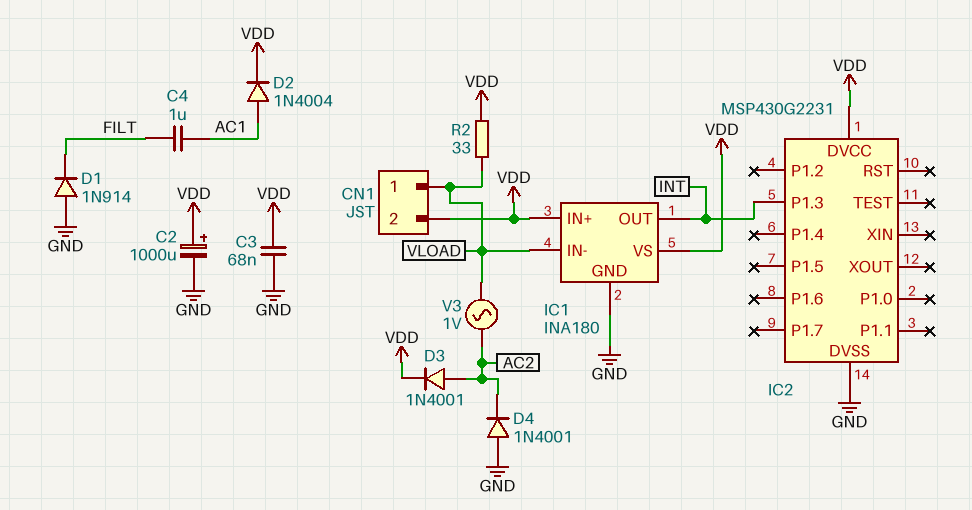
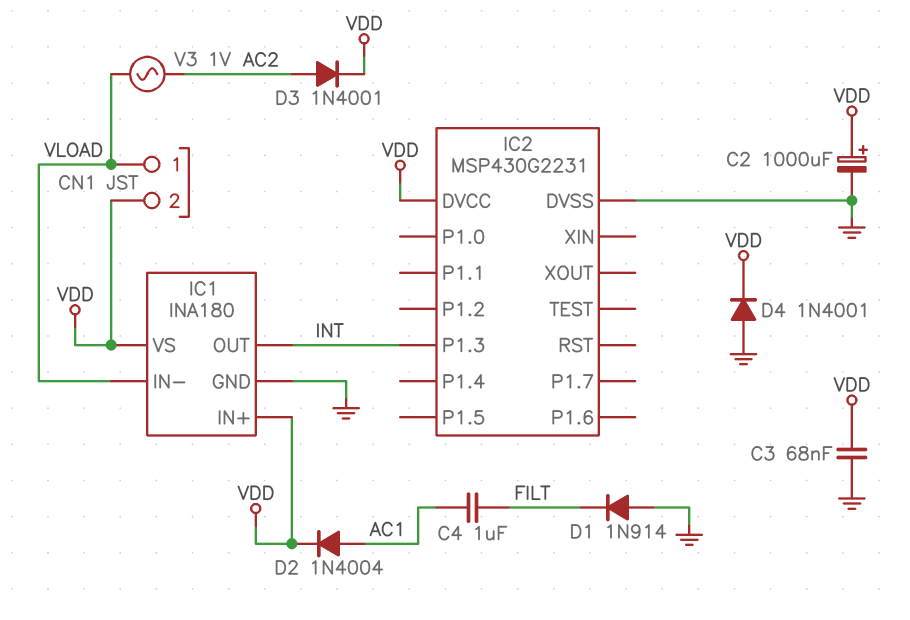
D4: diode 1N4001 (A GND, K AC2) -> diode 1N4001 (A GND, K VDD)
R2: 33 (VDD, VLOAD) -> none

